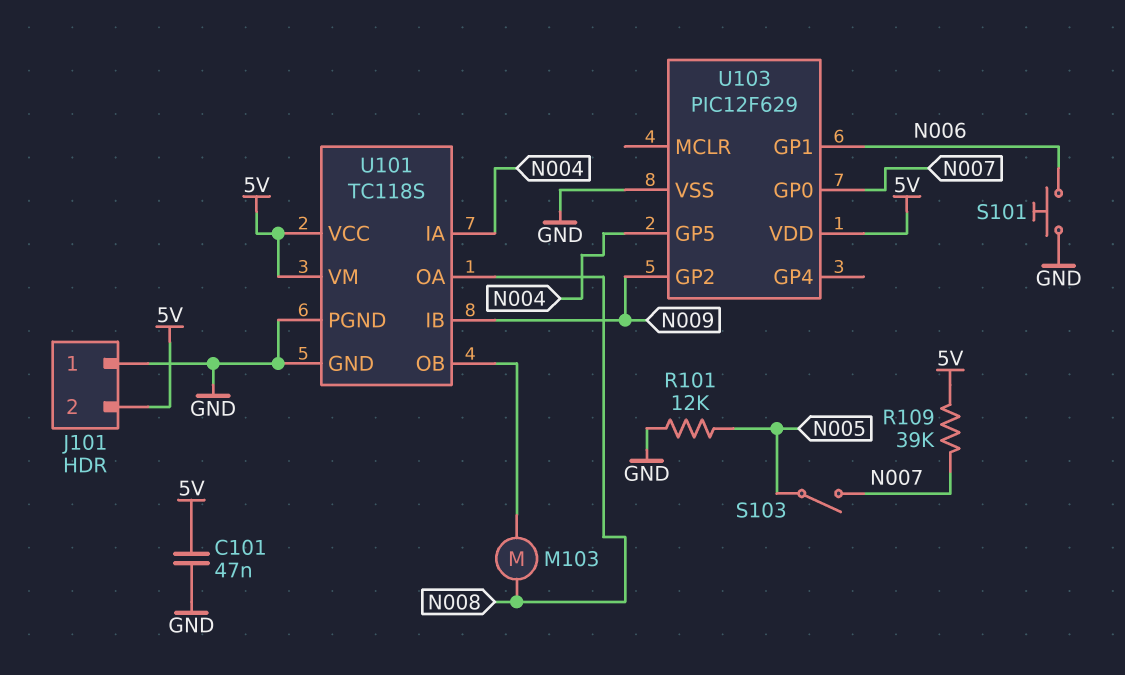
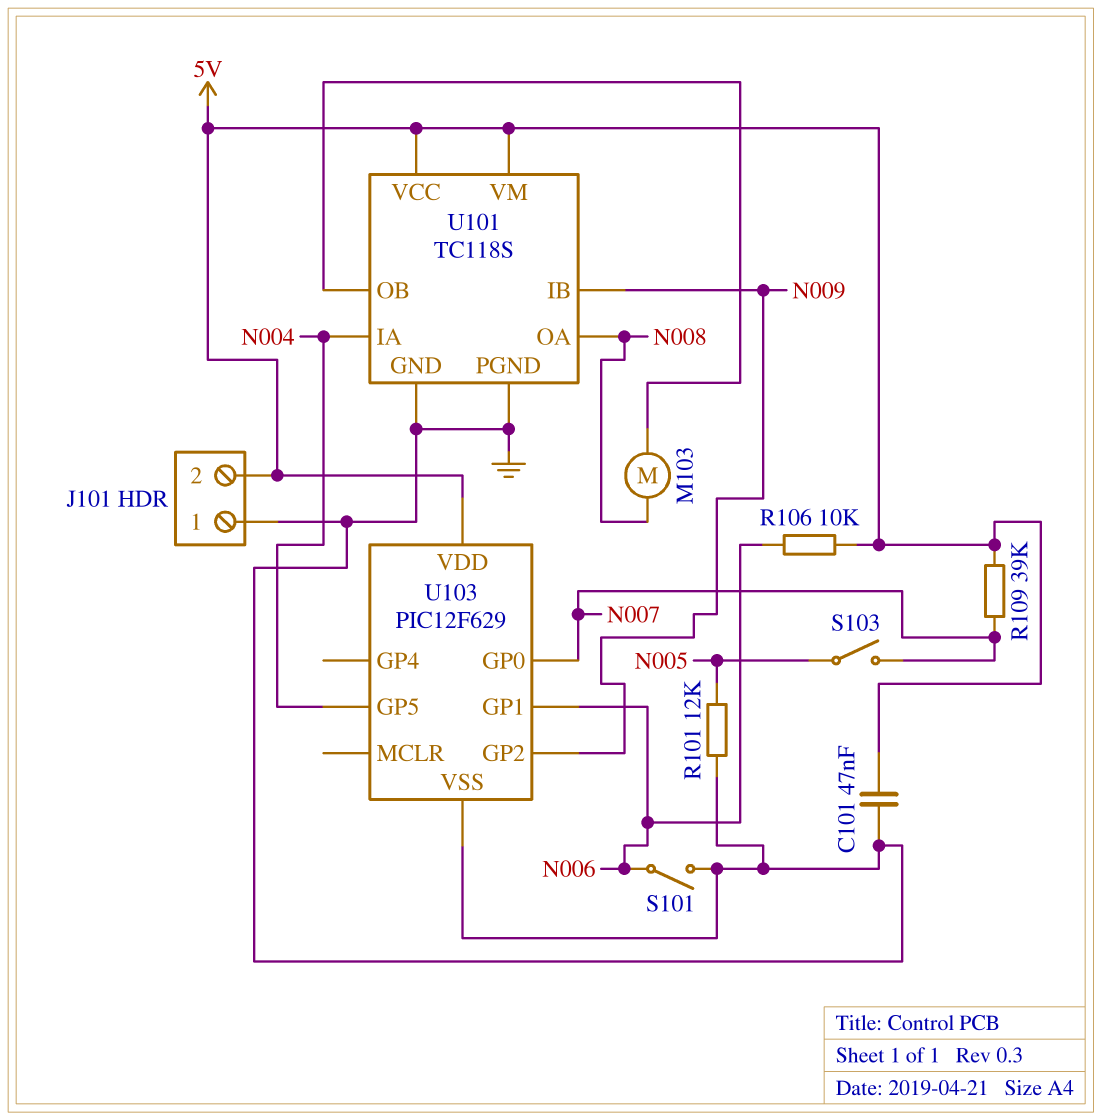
R106: none -> 10k (5V, N006)
S101: button (GND, N006) -> switch (GND, N006)

